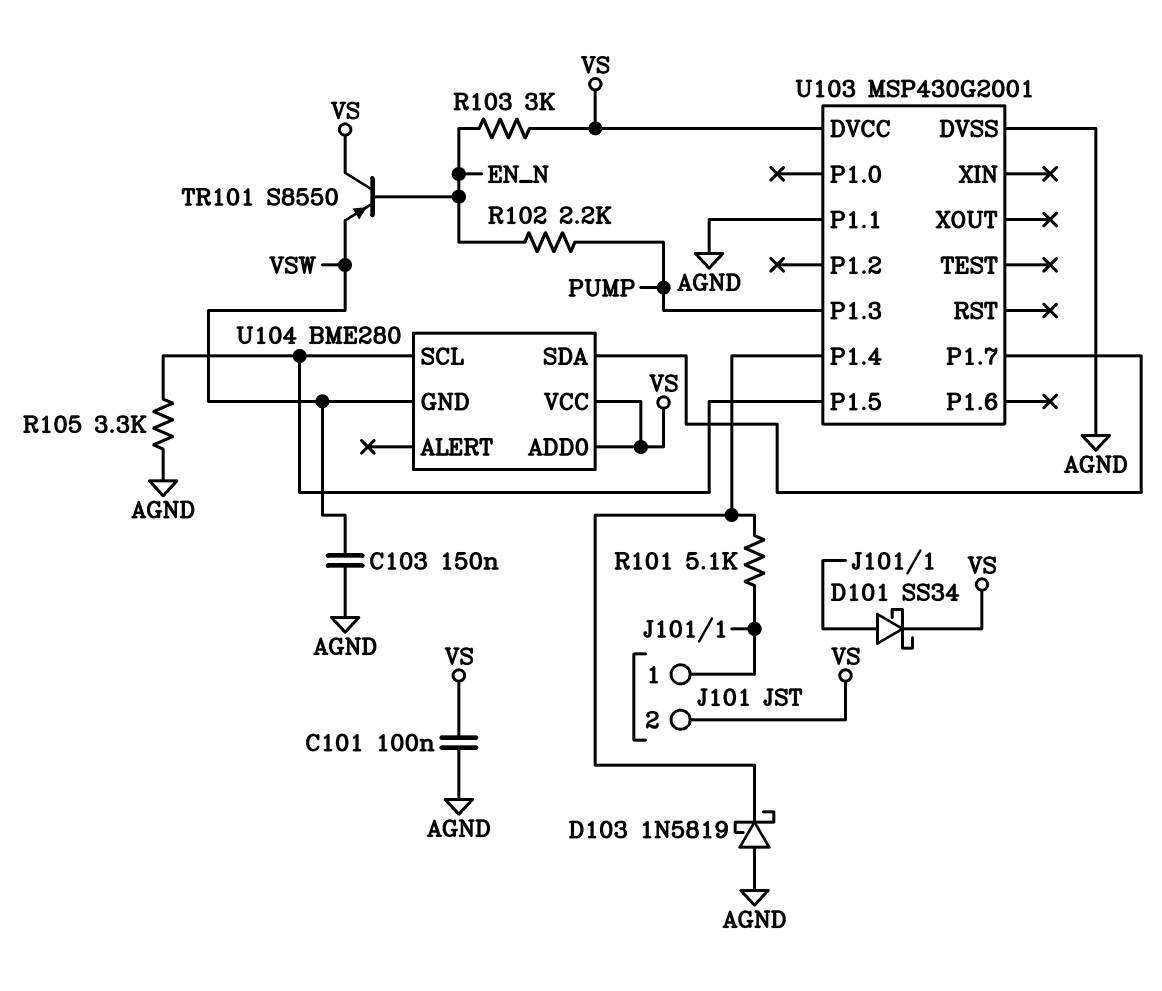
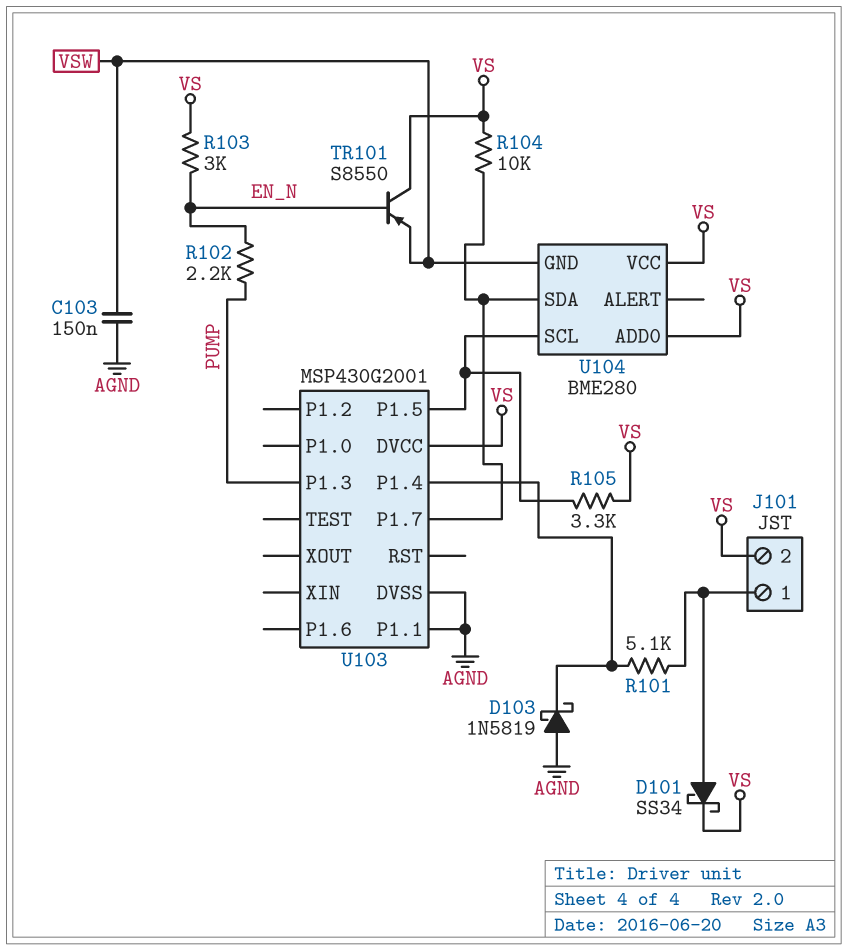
C101: 100nF (AGND, VS) -> none
R104: none -> 10k (U103/P1.7, VS)
R105: 3.3k (AGND, U103/P1.5) -> 3.3k (U103/P1.5, VS)

